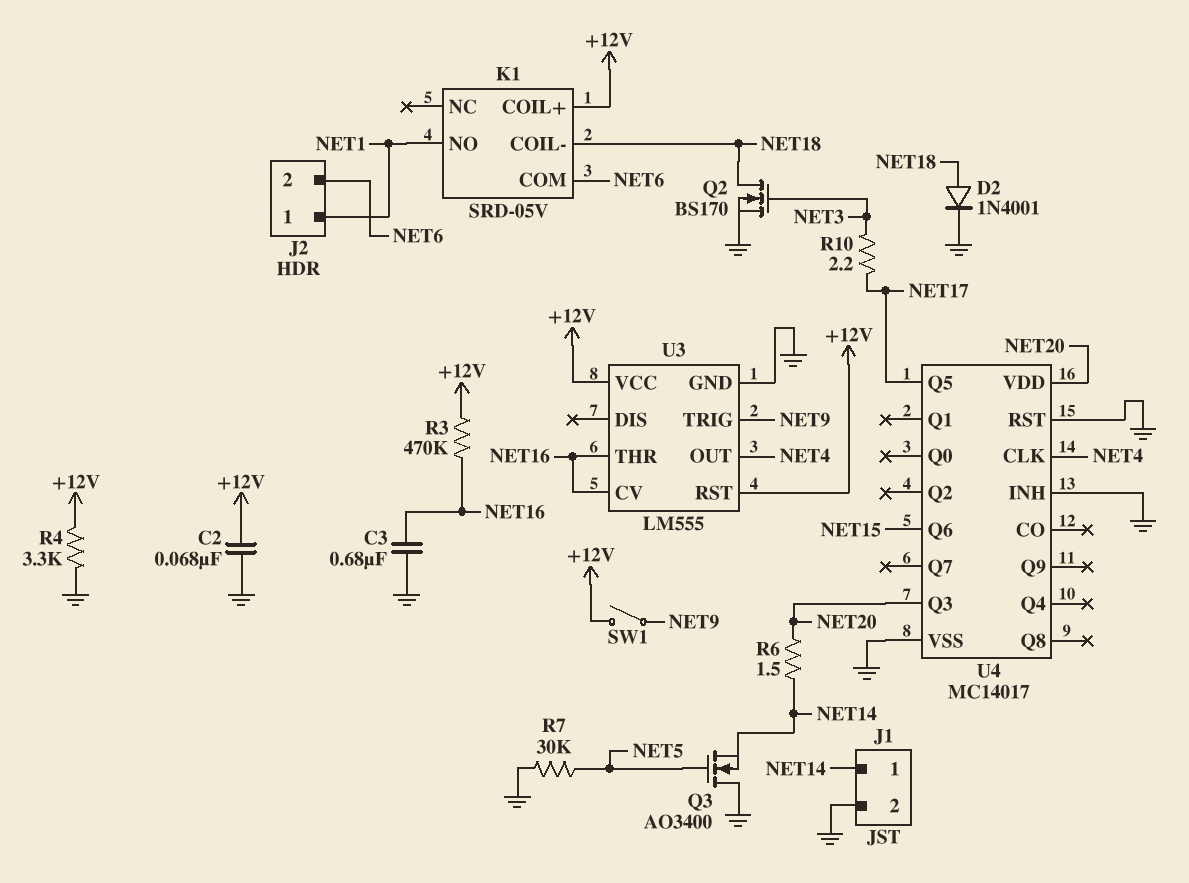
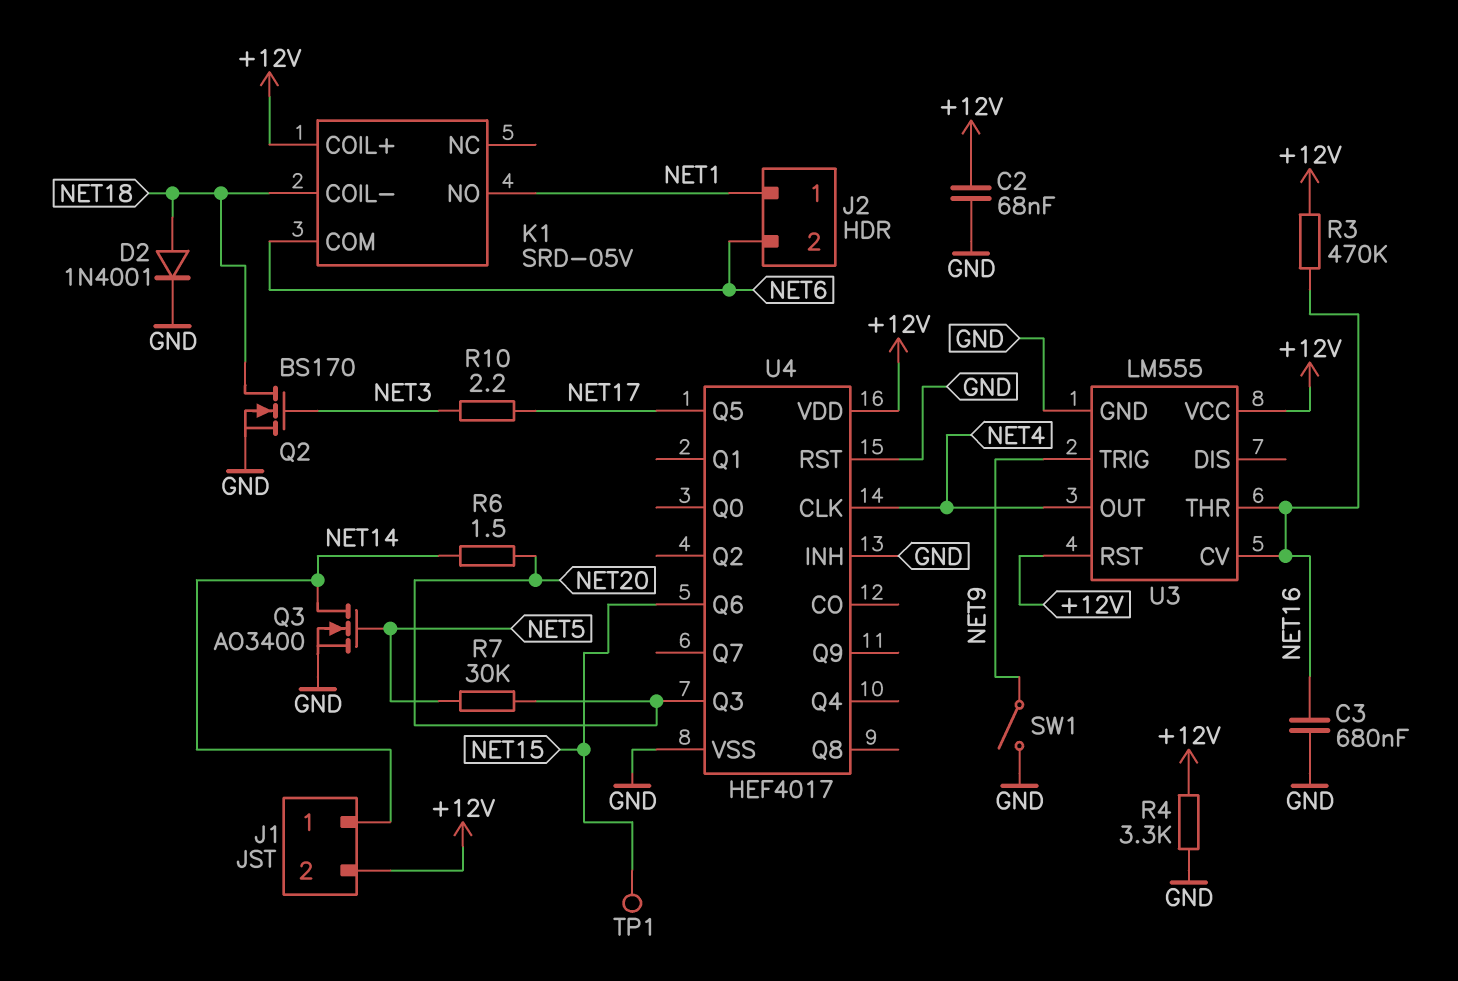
J1 pin 2: GND -> +12V
Q3: NMOS AO3400 (G NET5, D GND, S NET14) -> NMOS AO3400 (G NET5, D NET14, S GND)
R7: 30k (GND, NET5) -> 30k (NET5, NET20)
SW1: switch (+12V, NET9) -> switch (GND, NET9)
TP1: none -> test point (NET15)
U4: MC14017 -> HEF4017
U4 pin VDD: NET20 -> +12V

